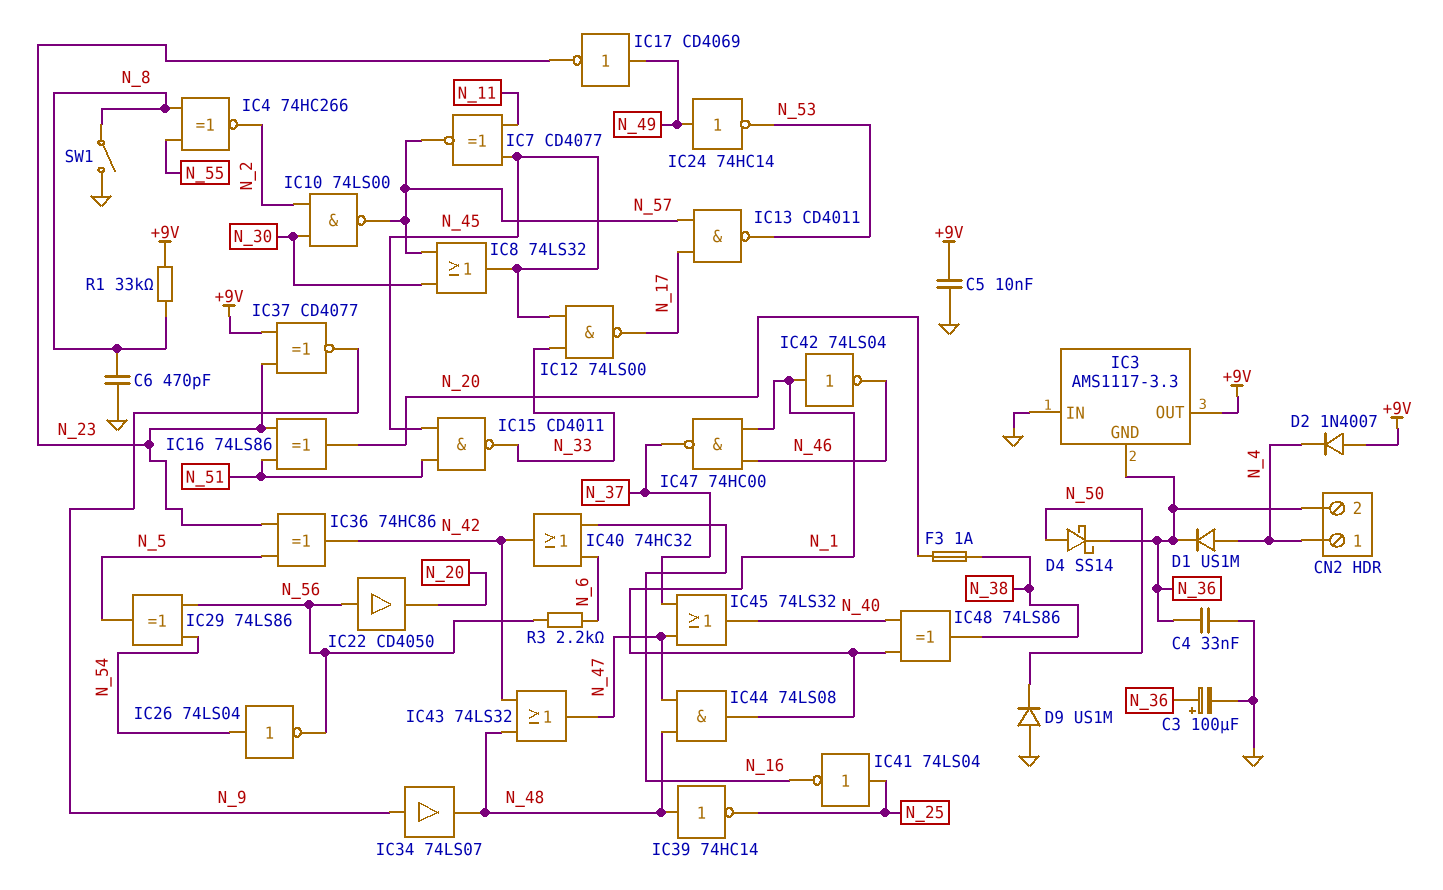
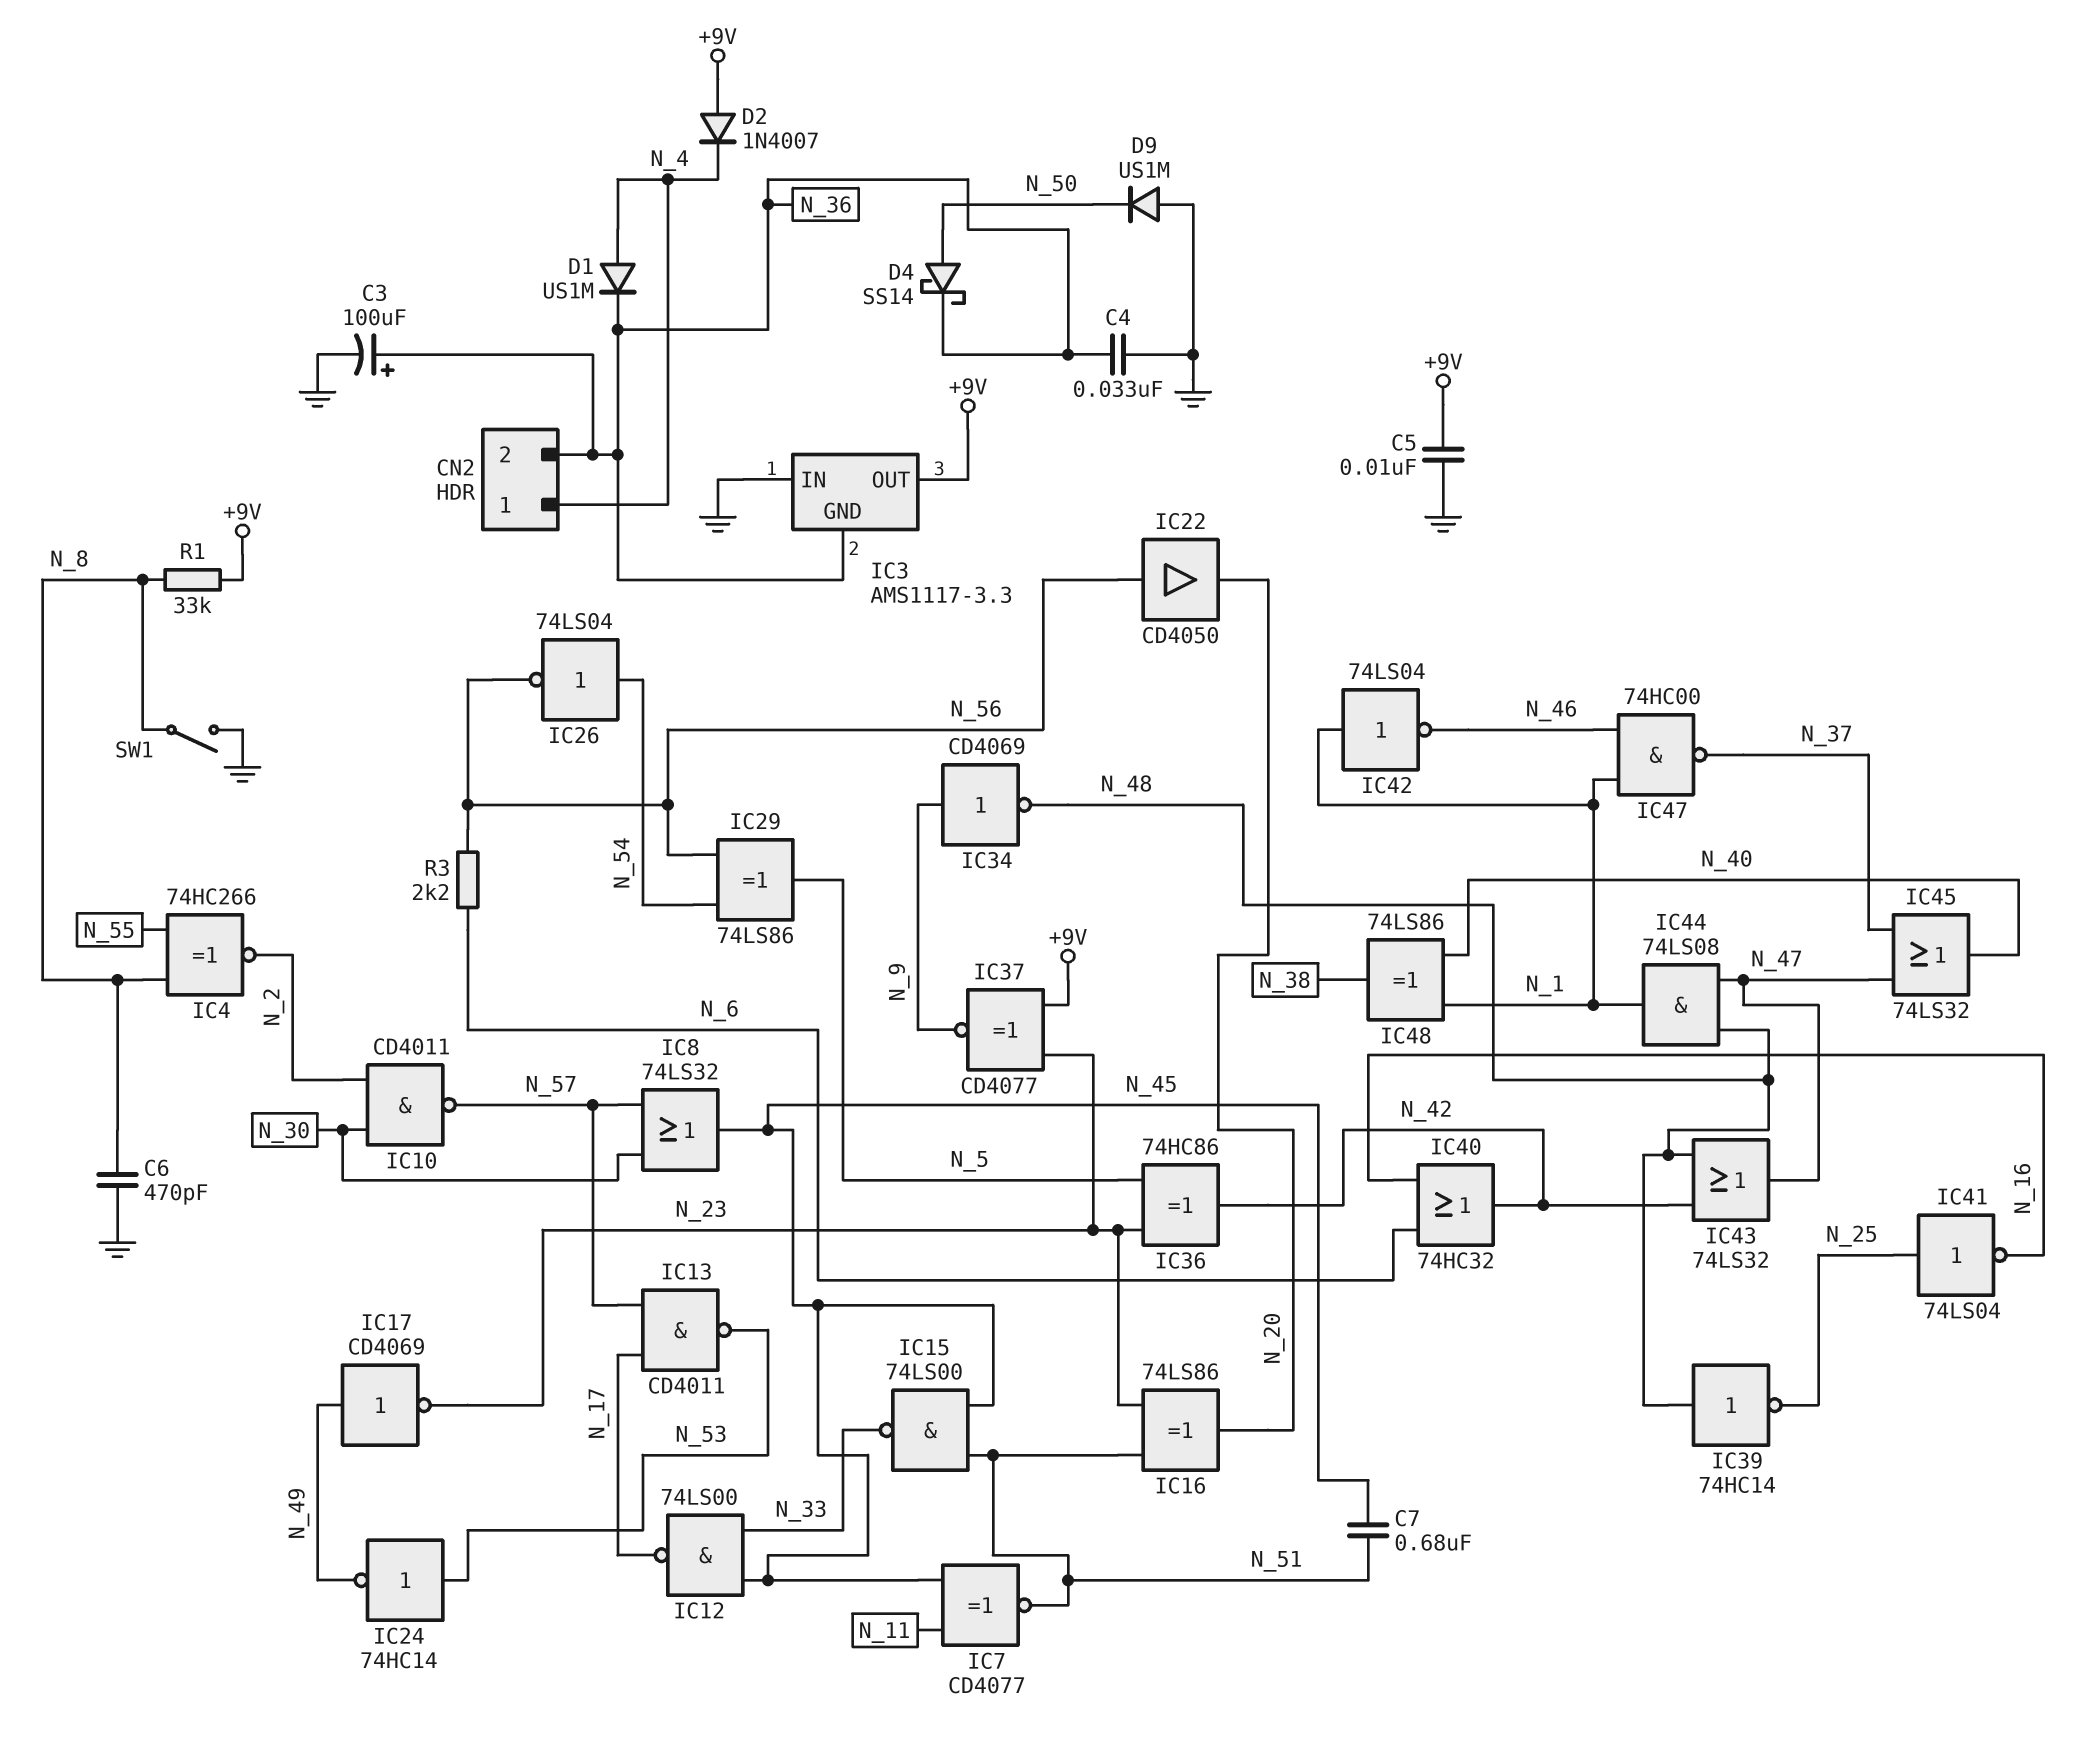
C7: none -> 680nF (N_45, N_51)
F3: 1A (N_20, N_38) -> none
IC7: XNOR CD4077 (in N_11, in N_45, out N_57) -> XNOR CD4077 (in N_11, in N_45, out N_51)
IC10: NAND 74LS00 (in N_2, in N_30, out N_57) -> NAND CD4011 (in N_2, in N_30, out N_57)
IC15: NAND CD4011 (in N_45, in N_51, out N_33) -> NAND 74LS00 (in N_45, in N_51, out N_33)
IC24: NOT 74HC14 (in N_49, out N_53) -> NOT 74HC14 (in N_53, out N_49)
IC34: buffer 74LS07 (in N_9, out N_48) -> NOT CD4069 (in N_9, out N_48)

